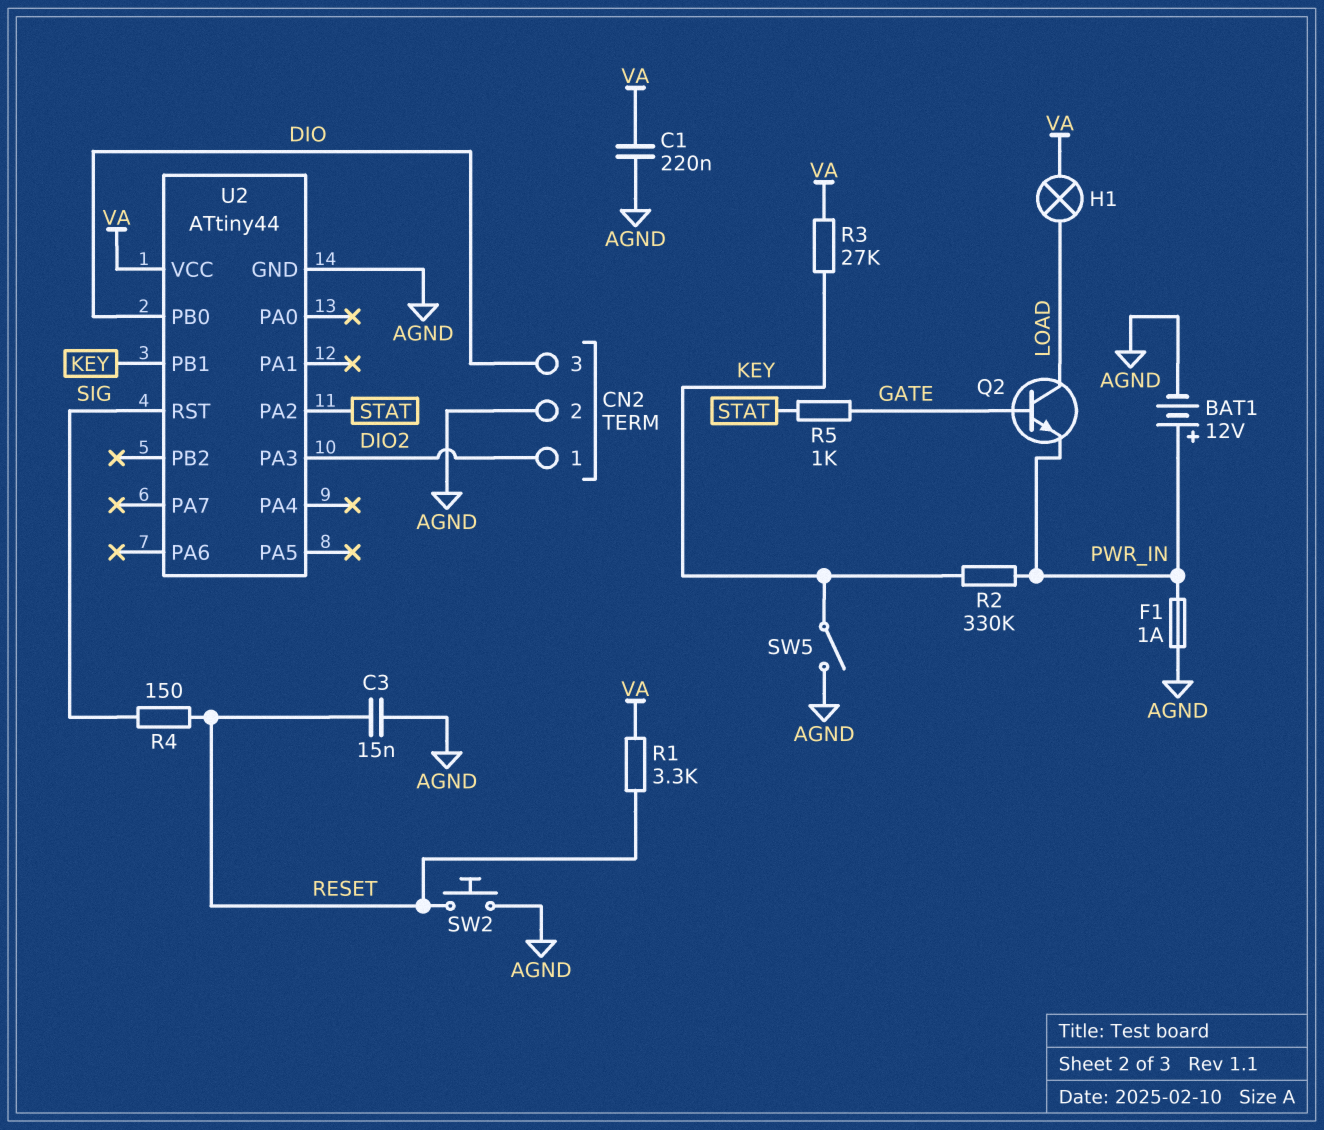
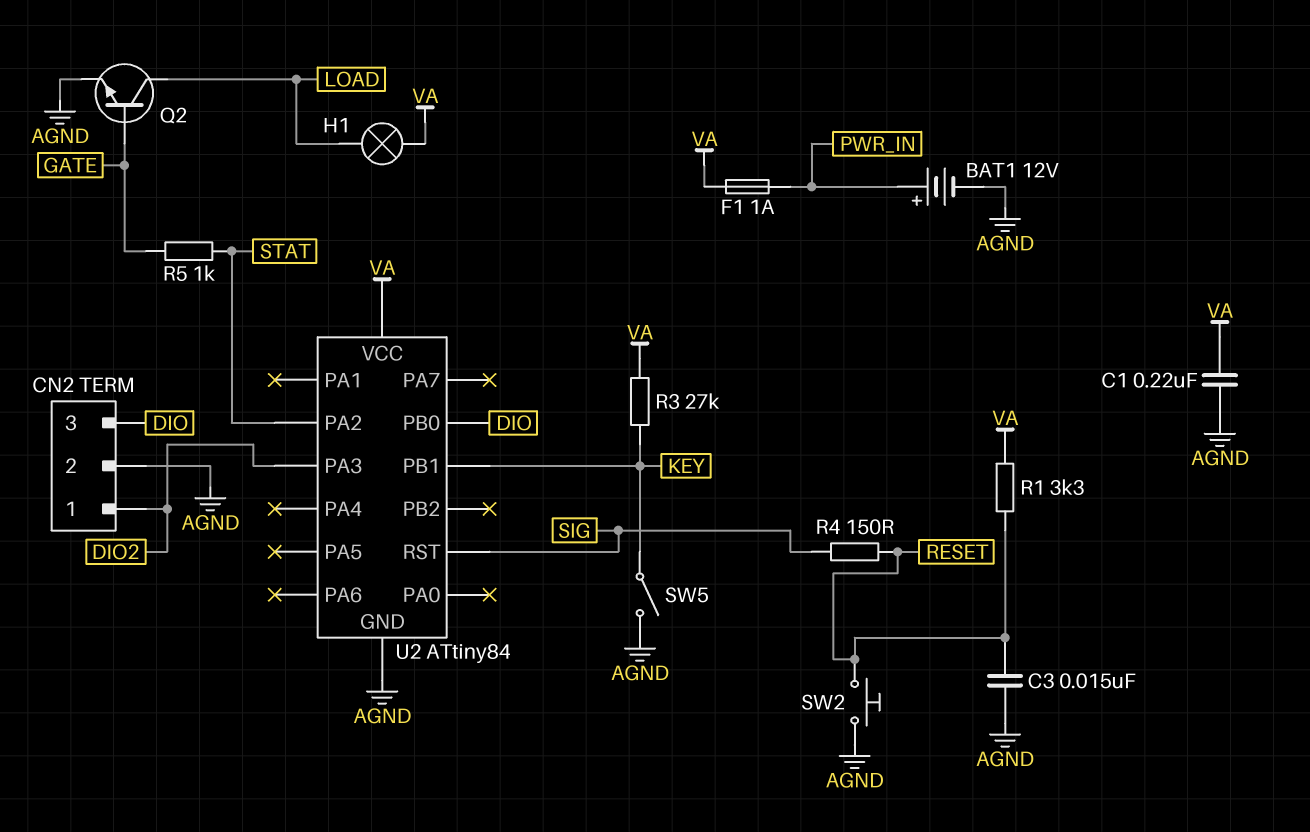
F1: 1A (AGND, PWR_IN) -> 1A (PWR_IN, VA)
Q2: NPN (B GATE, C LOAD, E PWR_IN) -> NPN (B GATE, C LOAD, E AGND)
R2: 330k (KEY, PWR_IN) -> none
U2: ATtiny44 -> ATtiny84

